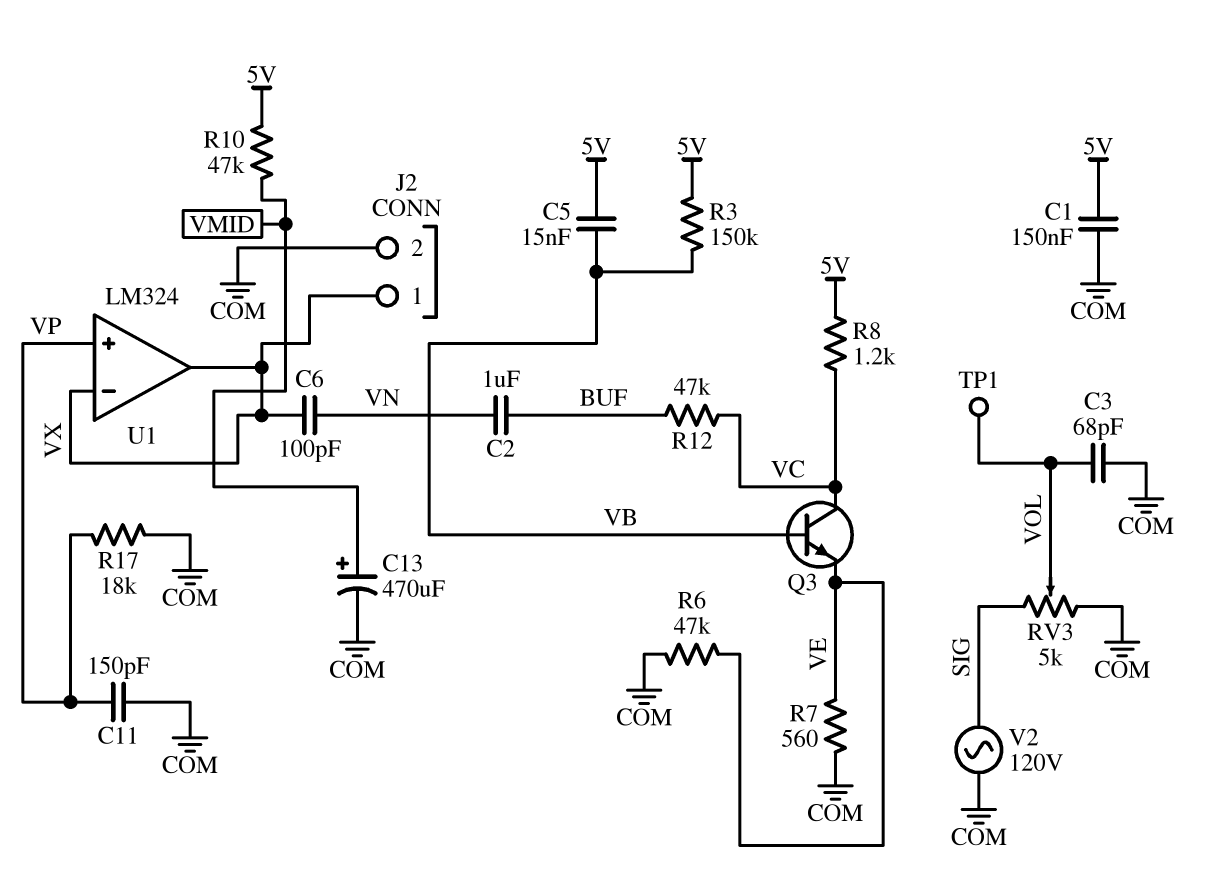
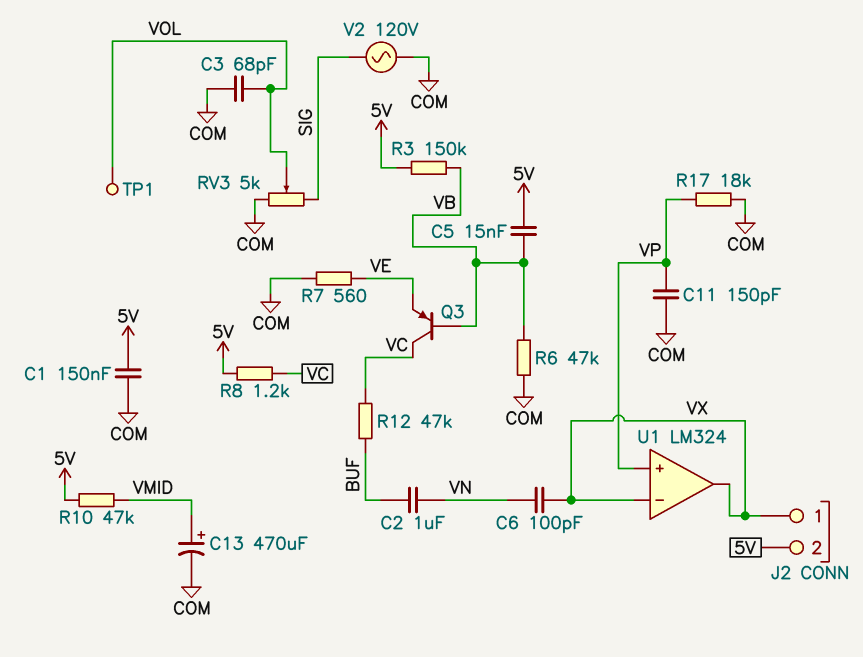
J2 pin 2: COM -> 5V
Q3: NPN (B VB, C VC, E VE) -> PNP (B VB, C VC, E VE)
R6: 47k (COM, VE) -> 47k (COM, VB)

